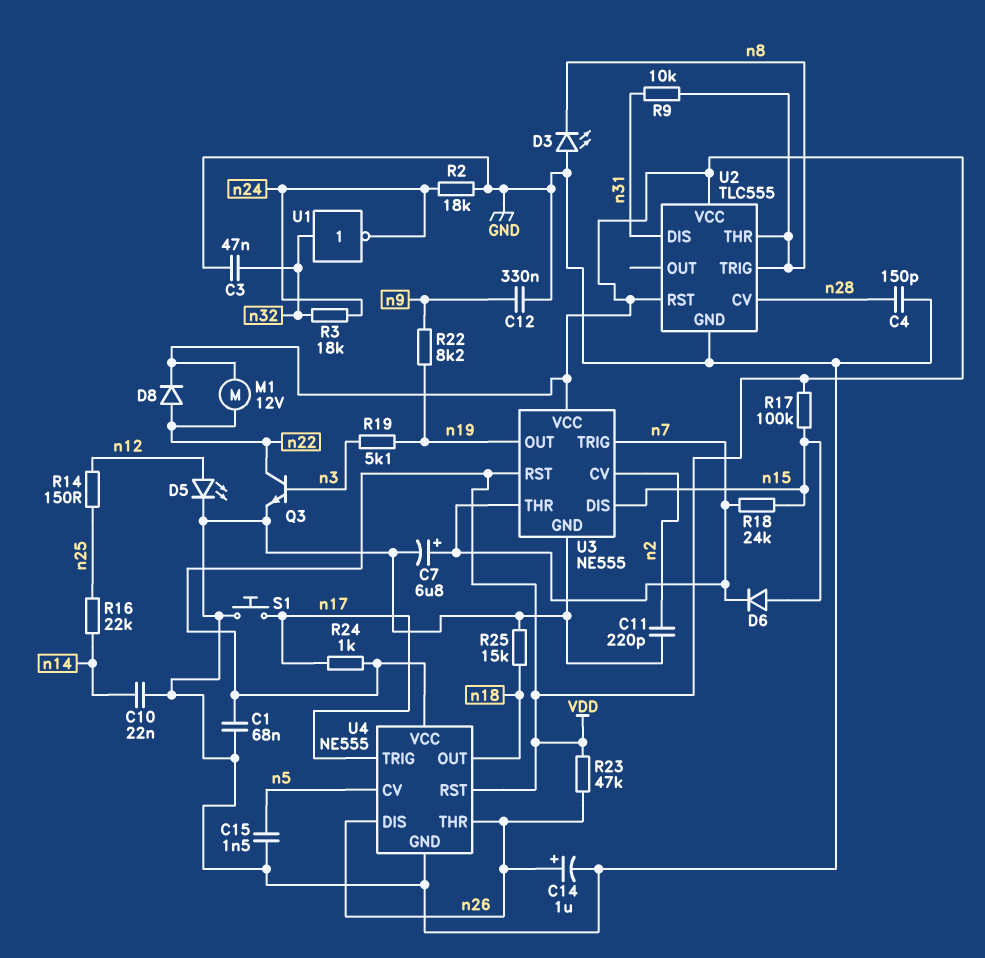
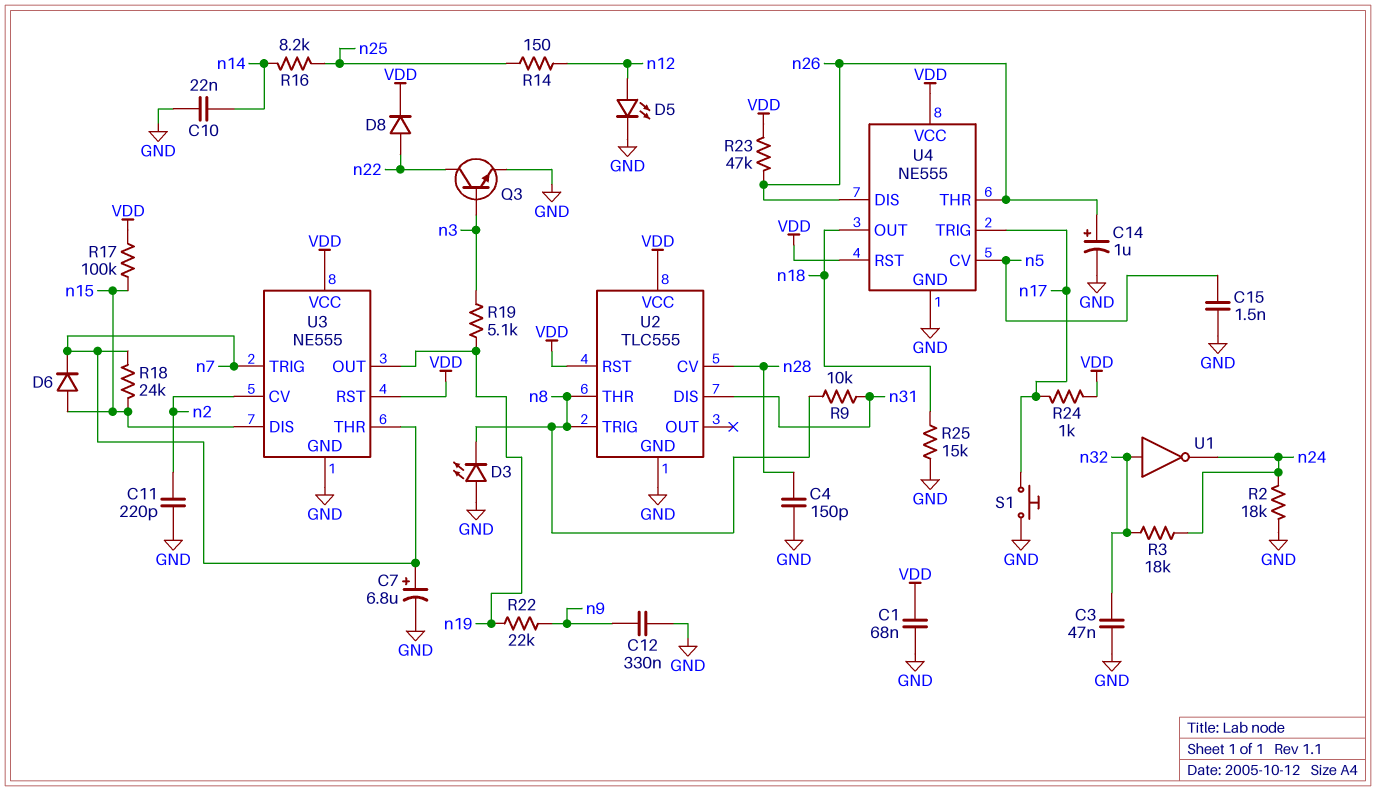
M1: motor 12V (VDD, n22) -> none
R16: 22k (n14, n25) -> 8.2k (n14, n25)
R22: 8.2k (n9, n19) -> 22k (n9, n19)

